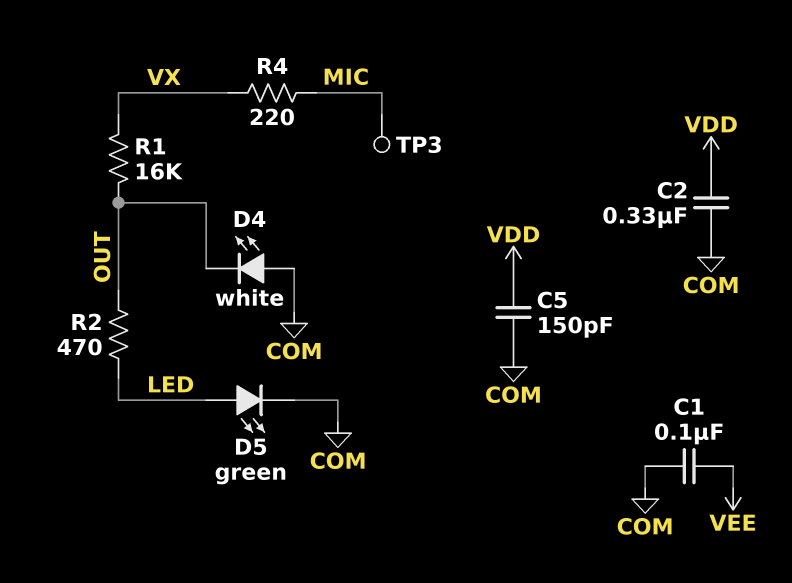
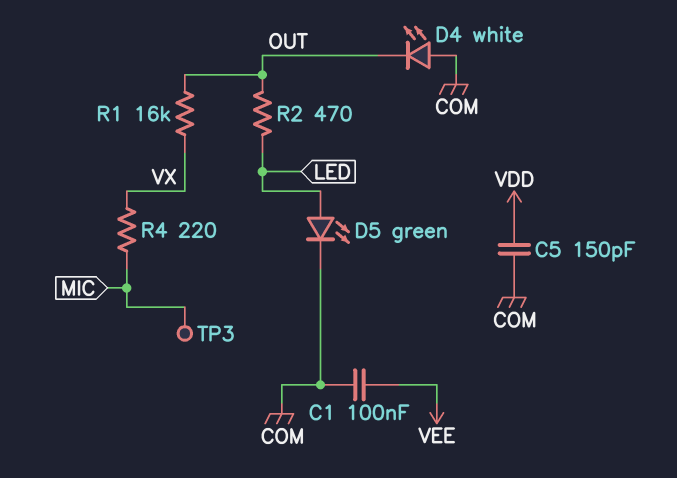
C2: 330nF (COM, VDD) -> none

